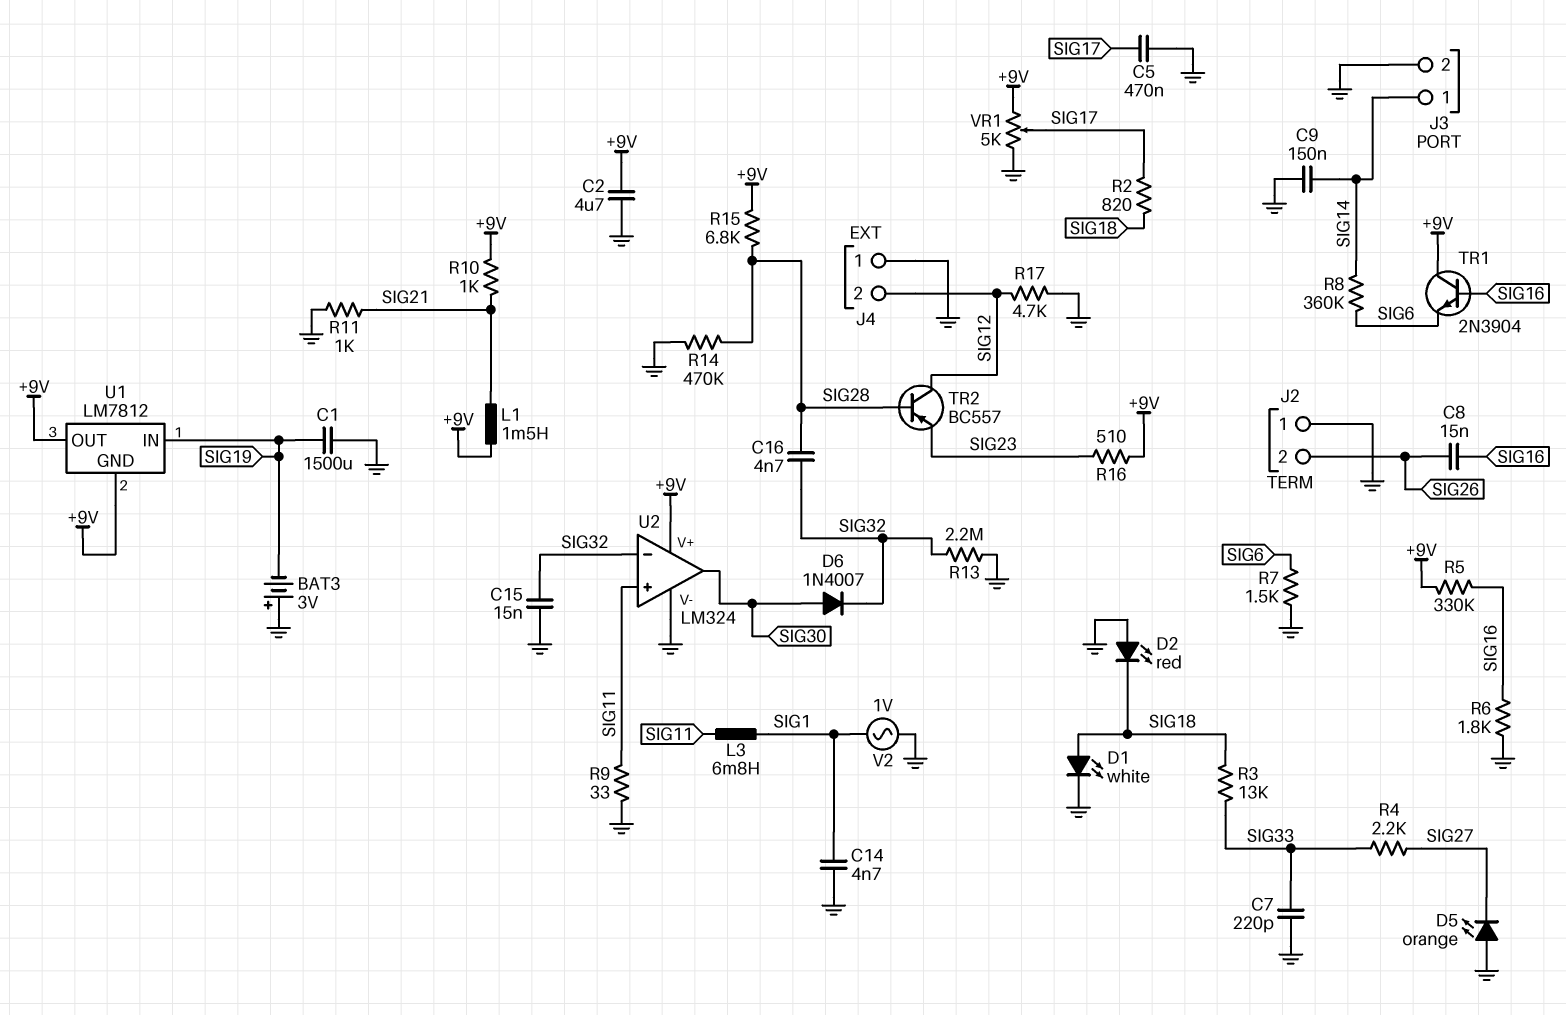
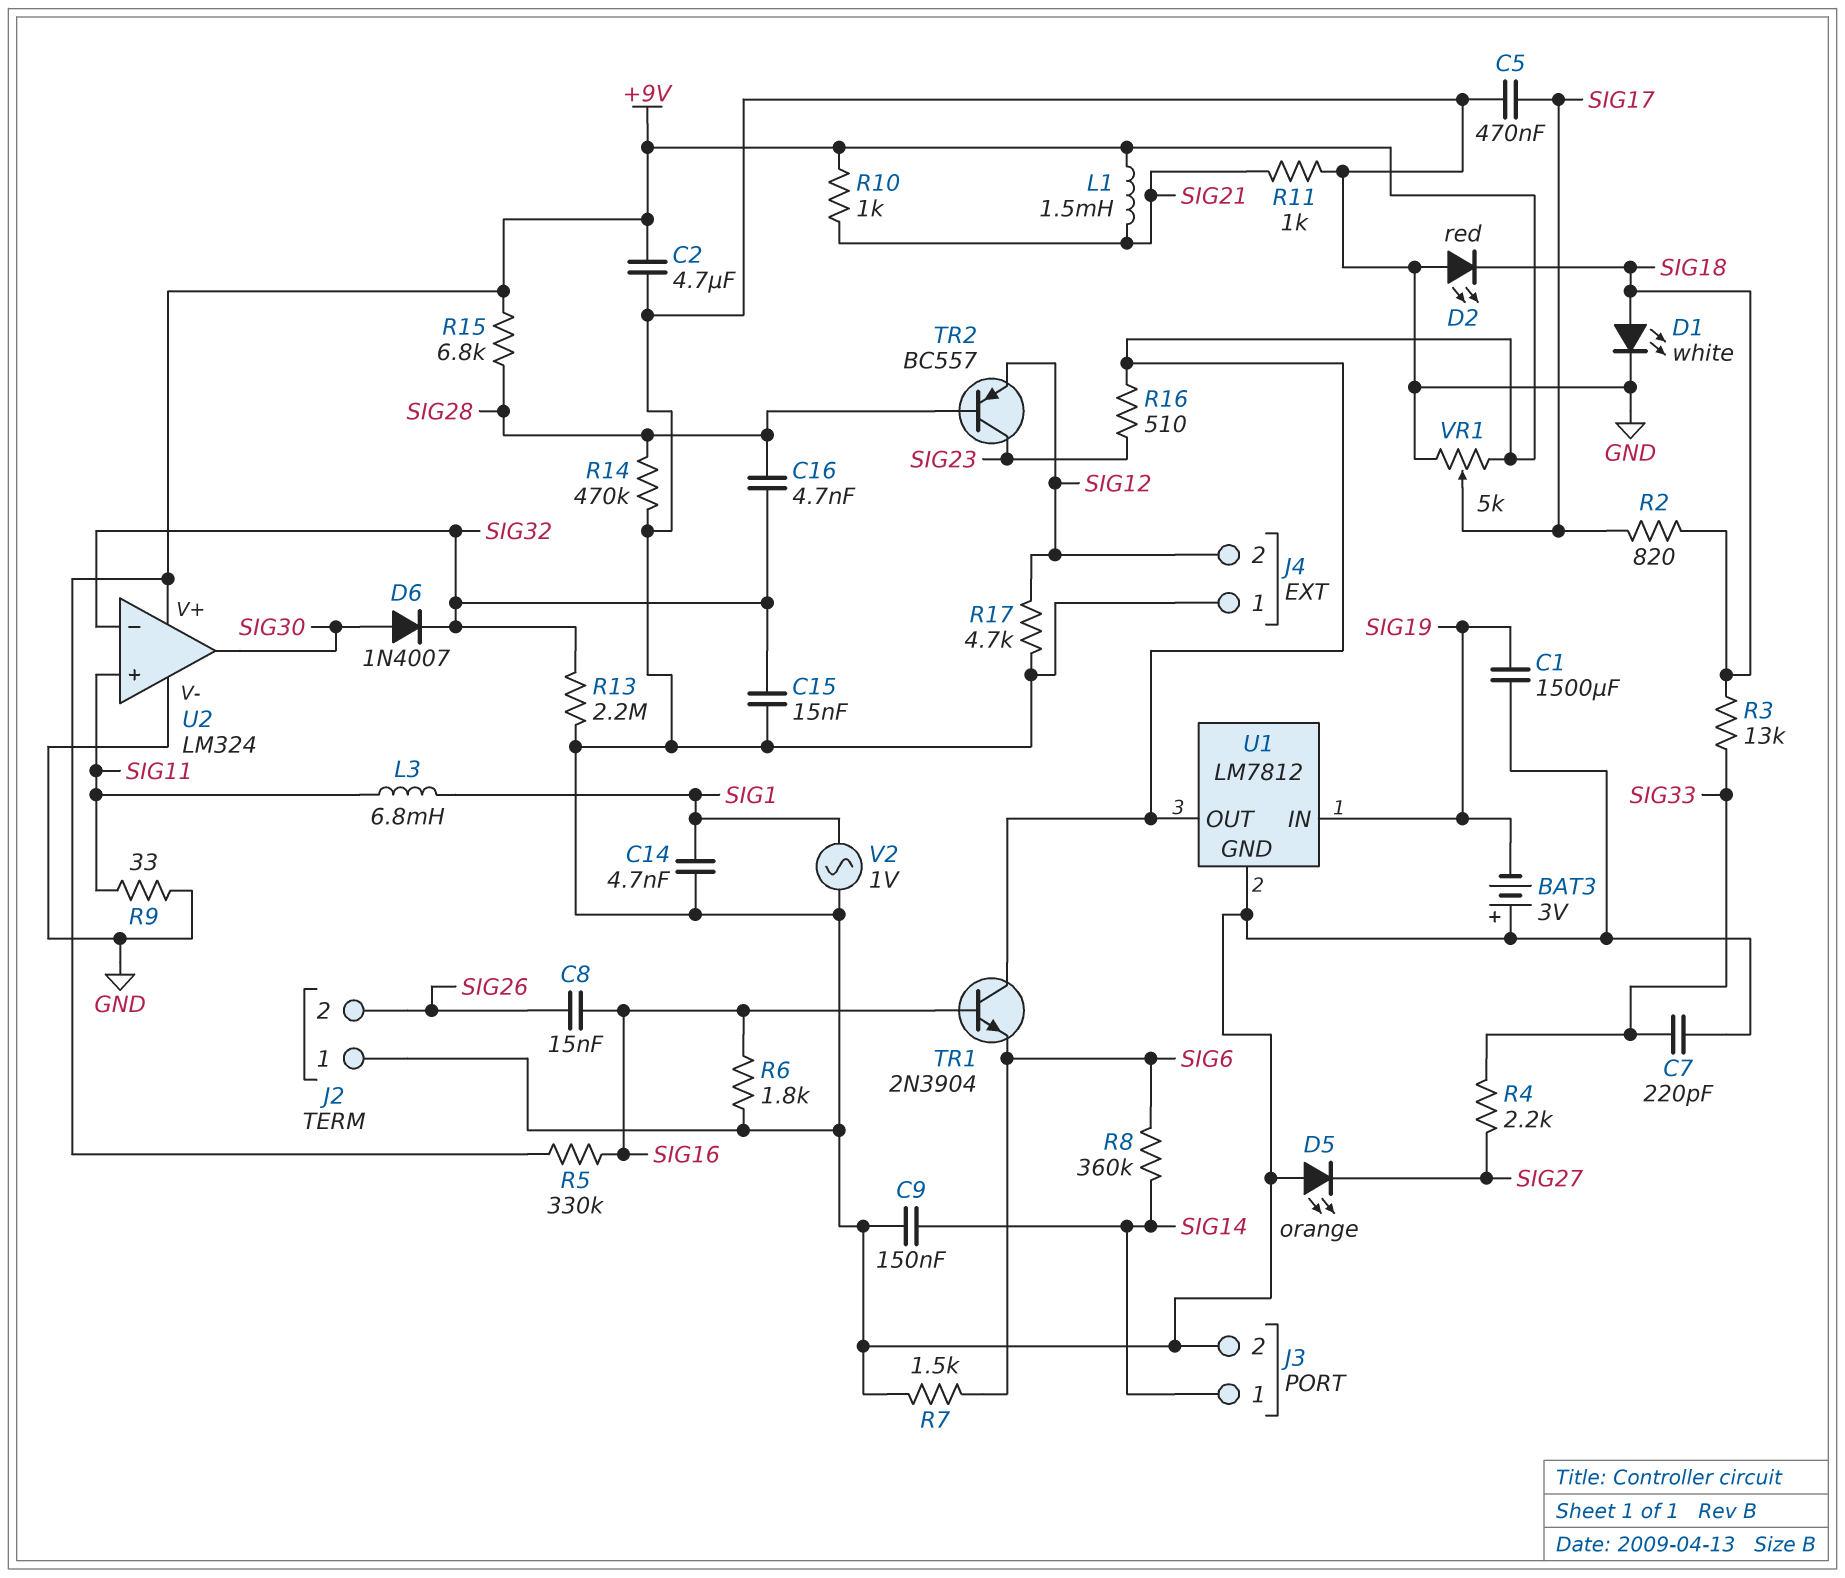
TR2: PNP BC557 (B SIG28, C SIG12, E SIG23) -> PNP BC557 (B SIG28, C SIG23, E SIG12)
U1 pin GND: +9V -> GND

